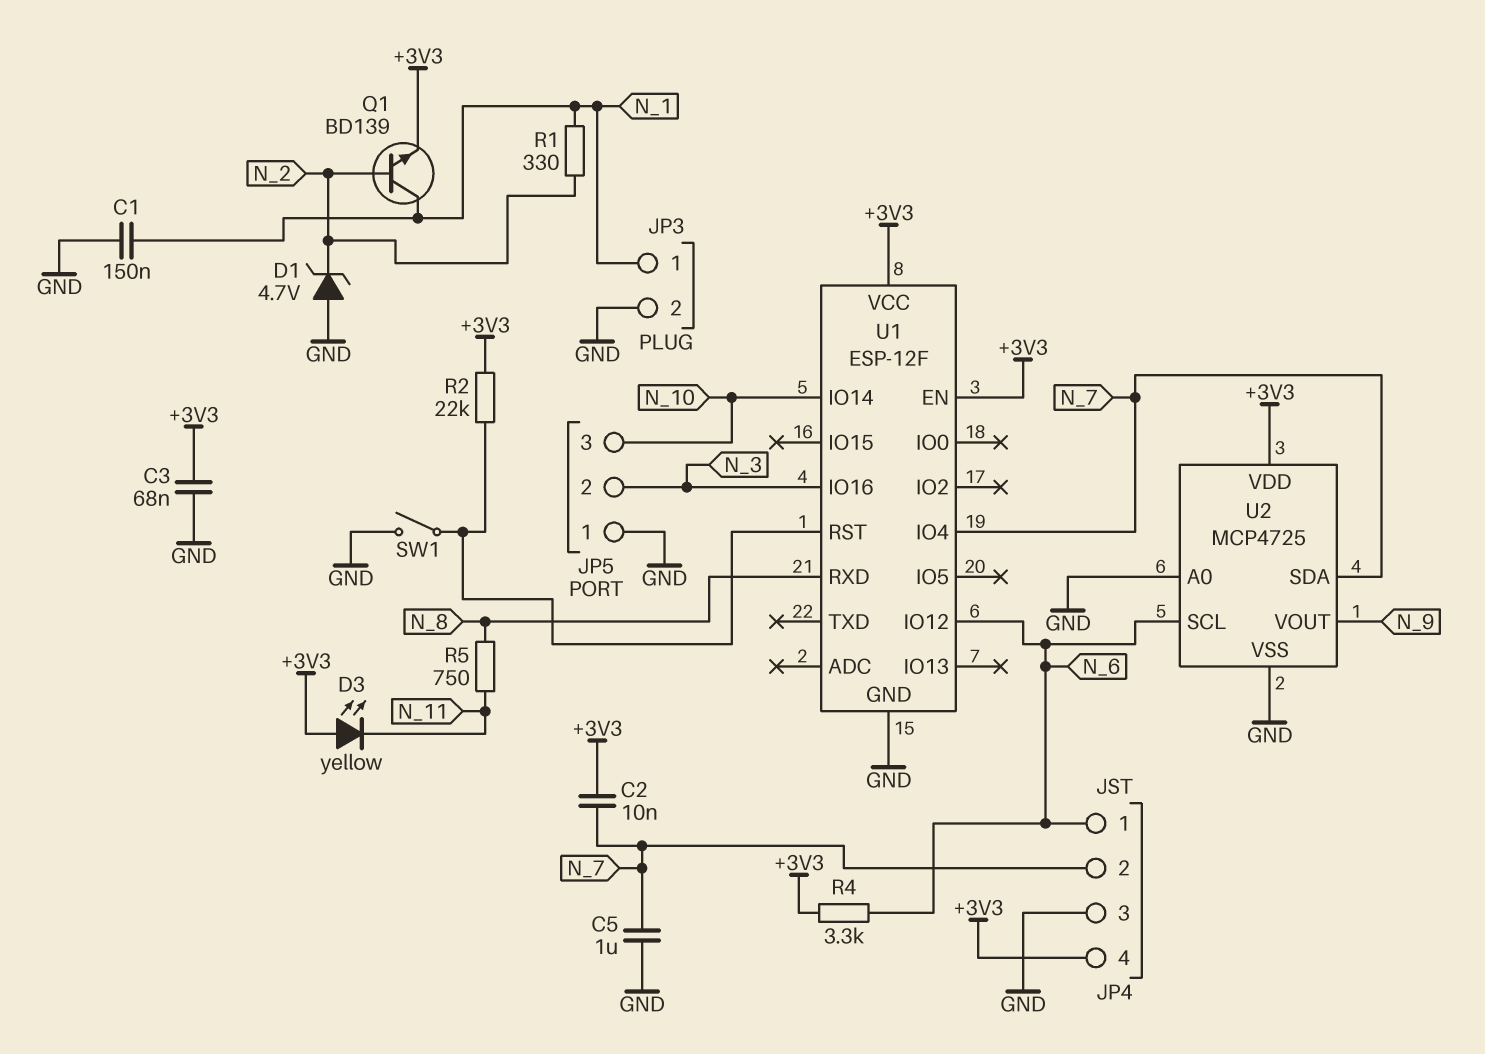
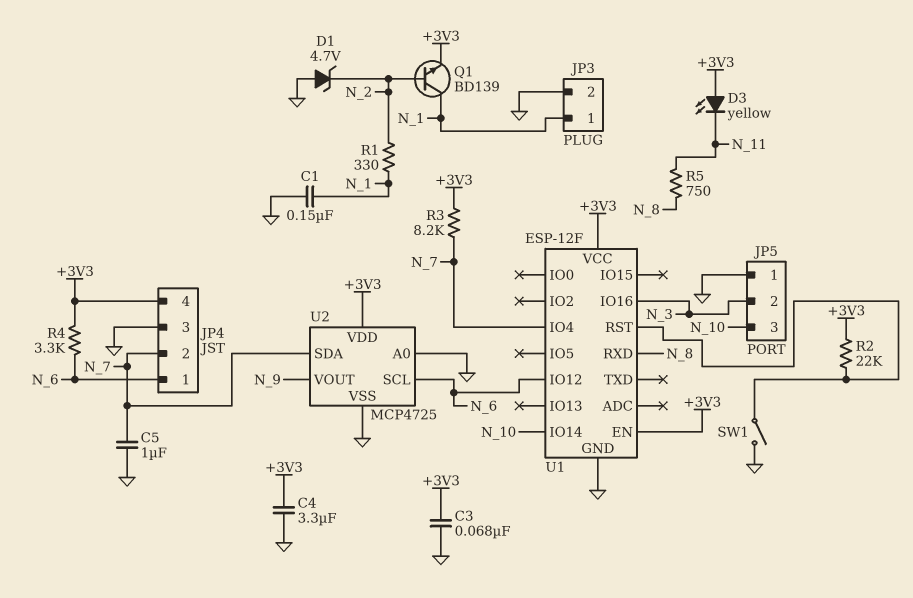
C2: 10nF (+3V3, N_7) -> none
C4: none -> 3.3uF (+3V3, GND)
R3: none -> 8.2k (+3V3, N_7)

